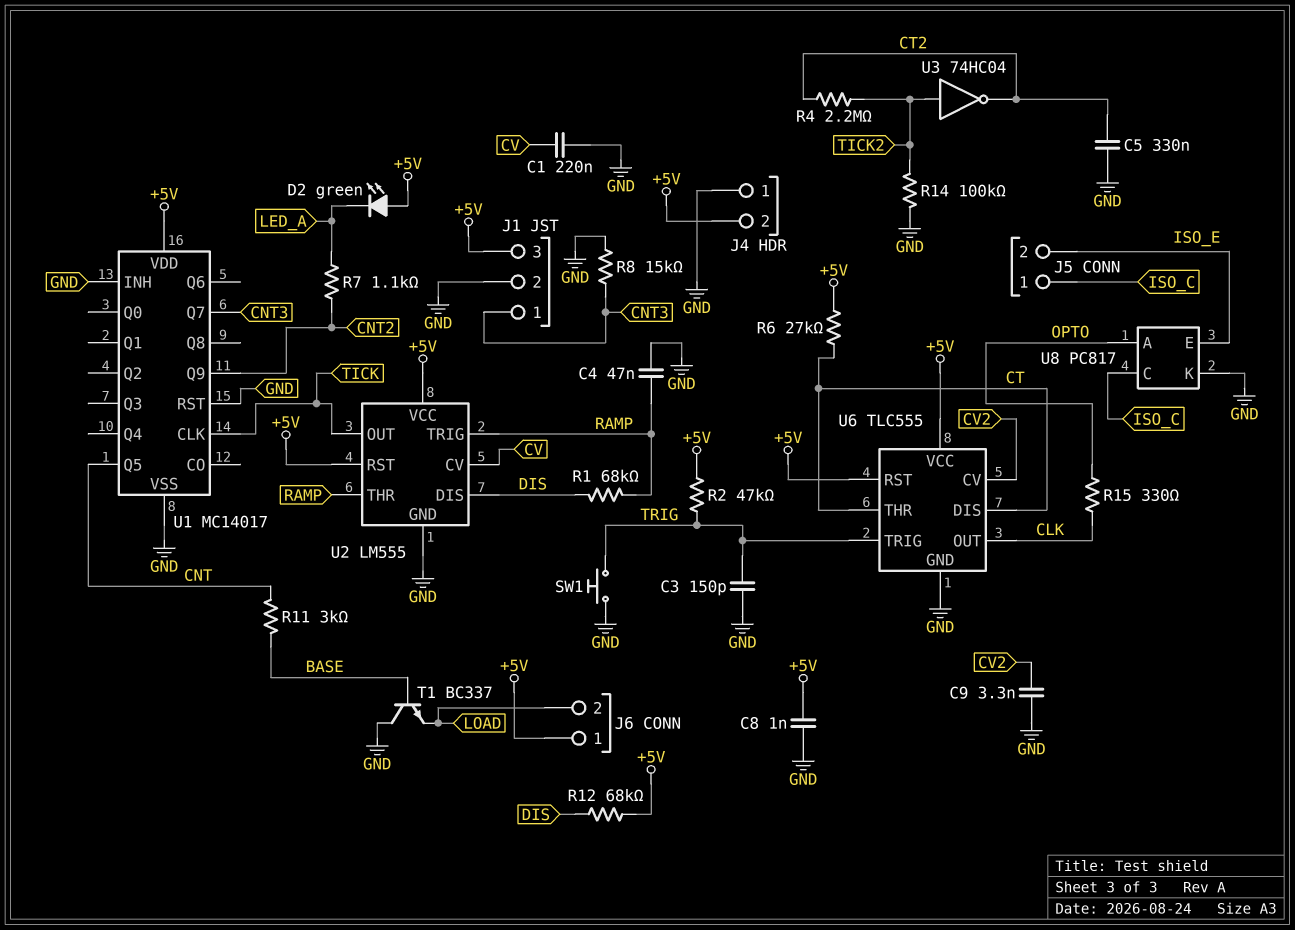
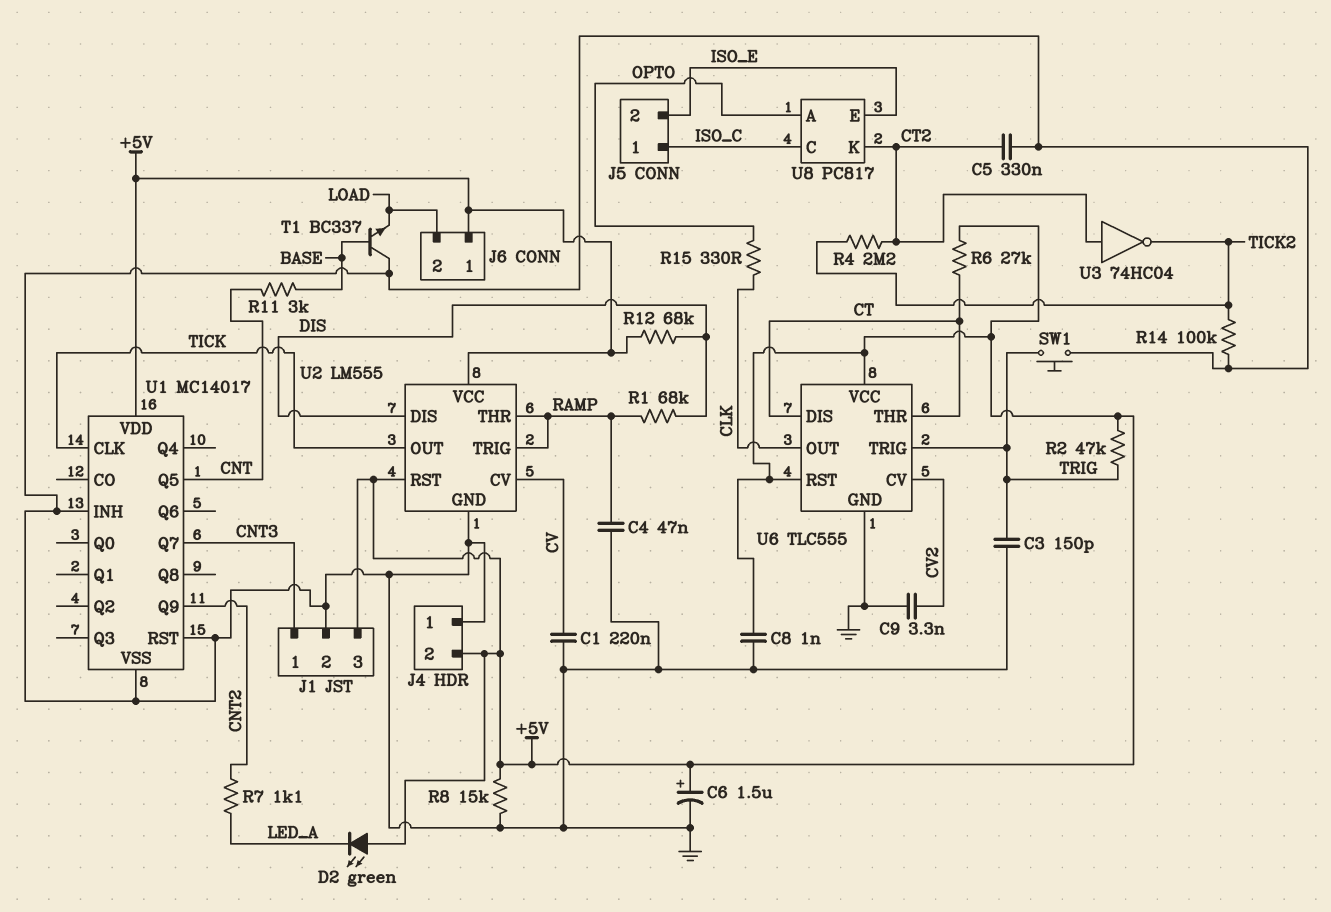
C6: none -> 1.5uF (plus +5V, minus GND)
R8: 15k (CNT3, GND) -> 15k (+5V, GND)
U3: NOT 74HC04 (in TICK2, out CT2) -> NOT 74HC04 (in CT2, out TICK2)
U8 pin K: GND -> CT2

